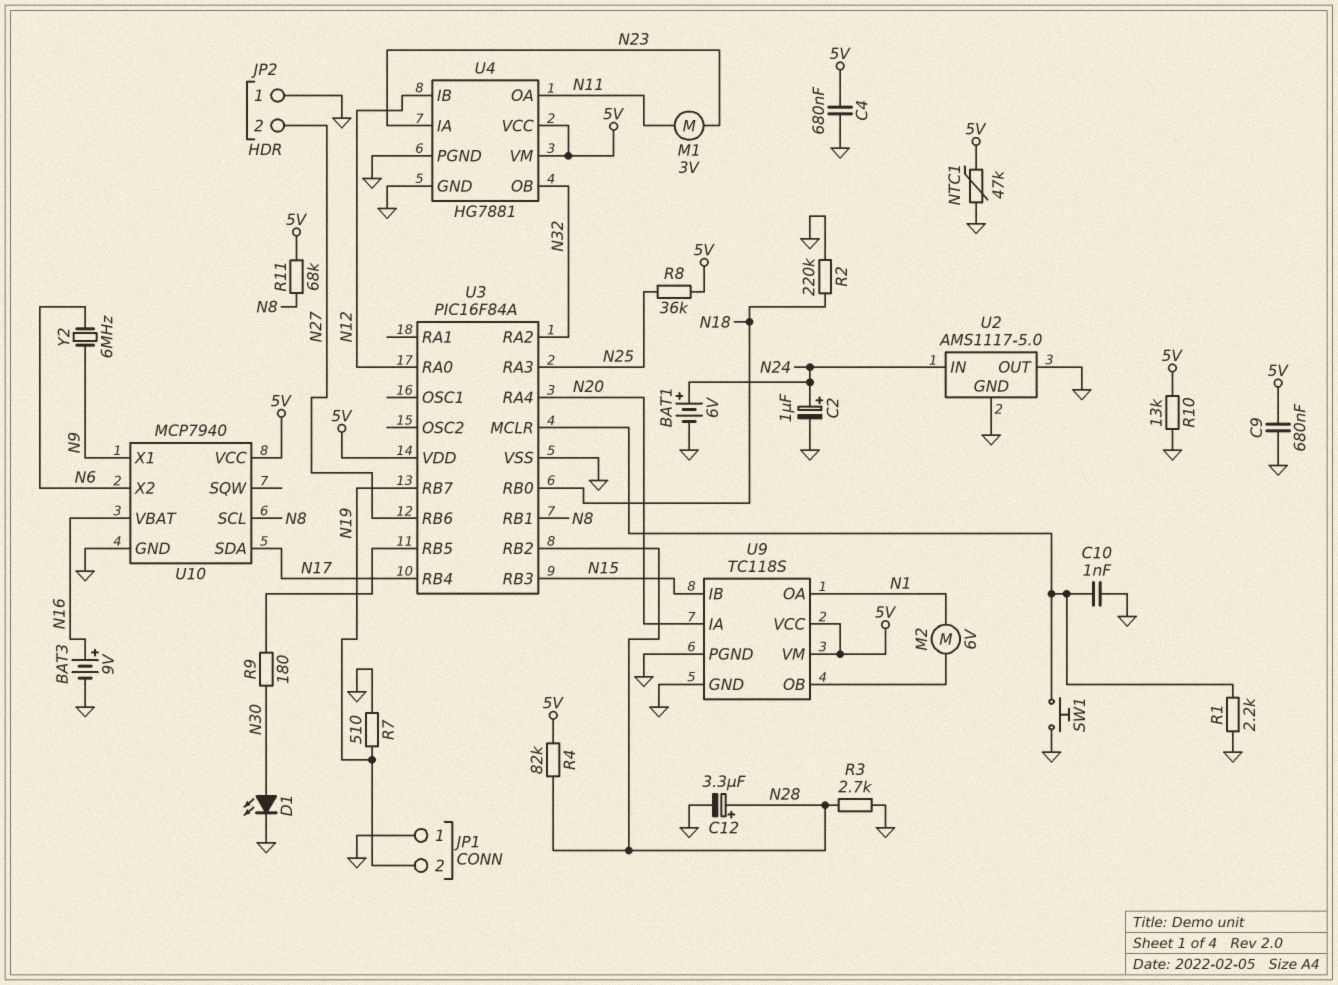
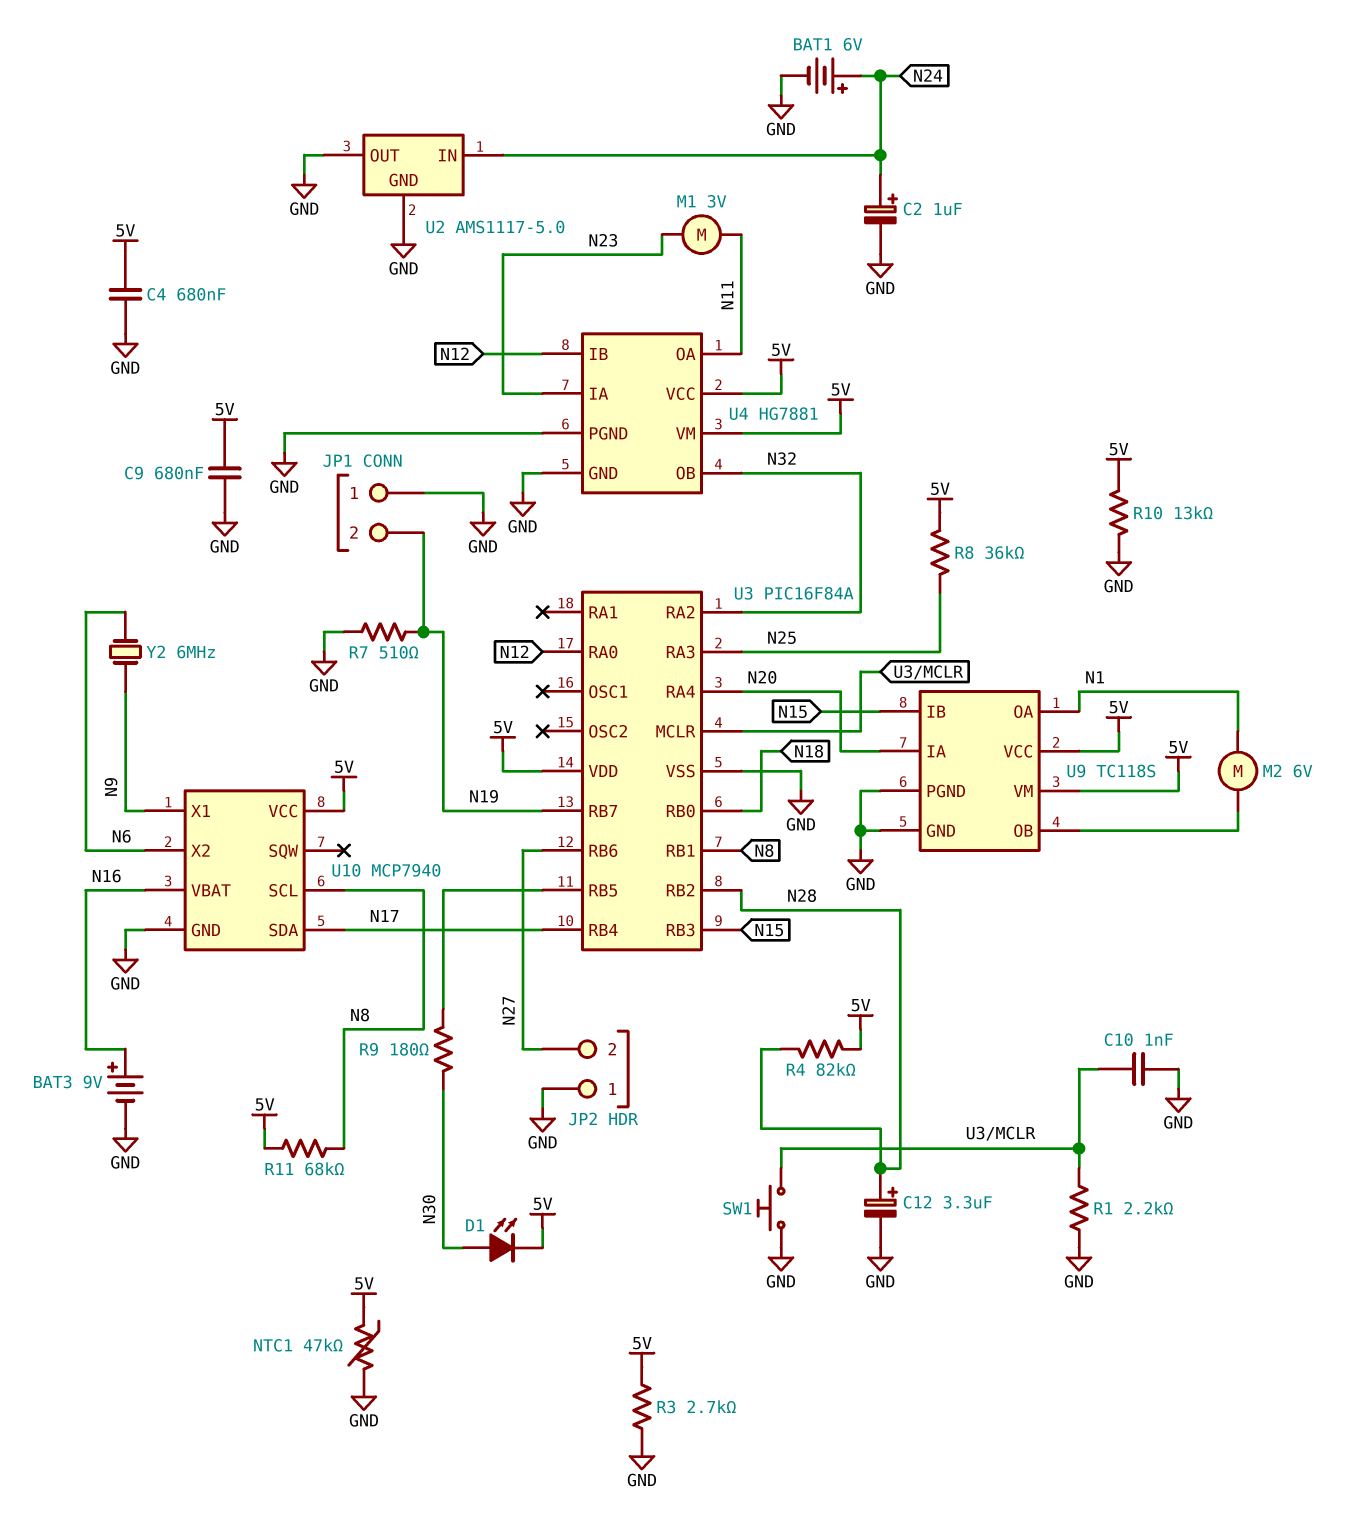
D1: LED (A N30, K GND) -> LED (A N30, K 5V)
R2: 220k (GND, N18) -> none
R3: 2.7k (GND, N28) -> 2.7k (5V, GND)

